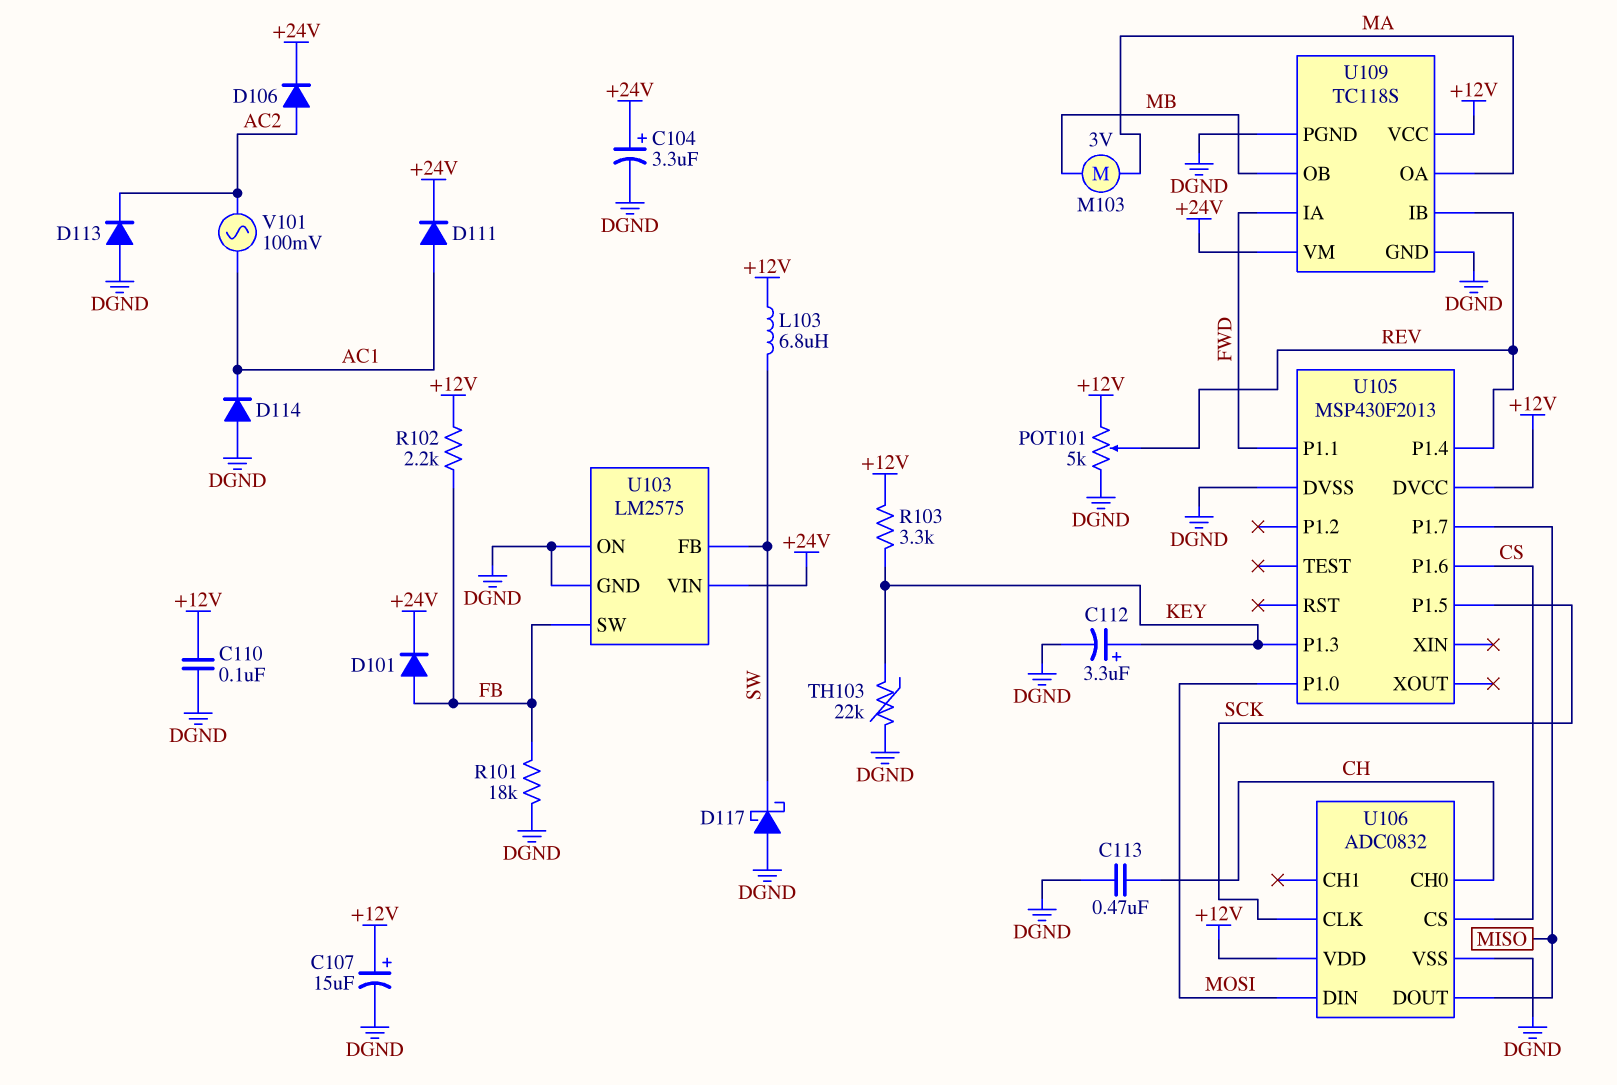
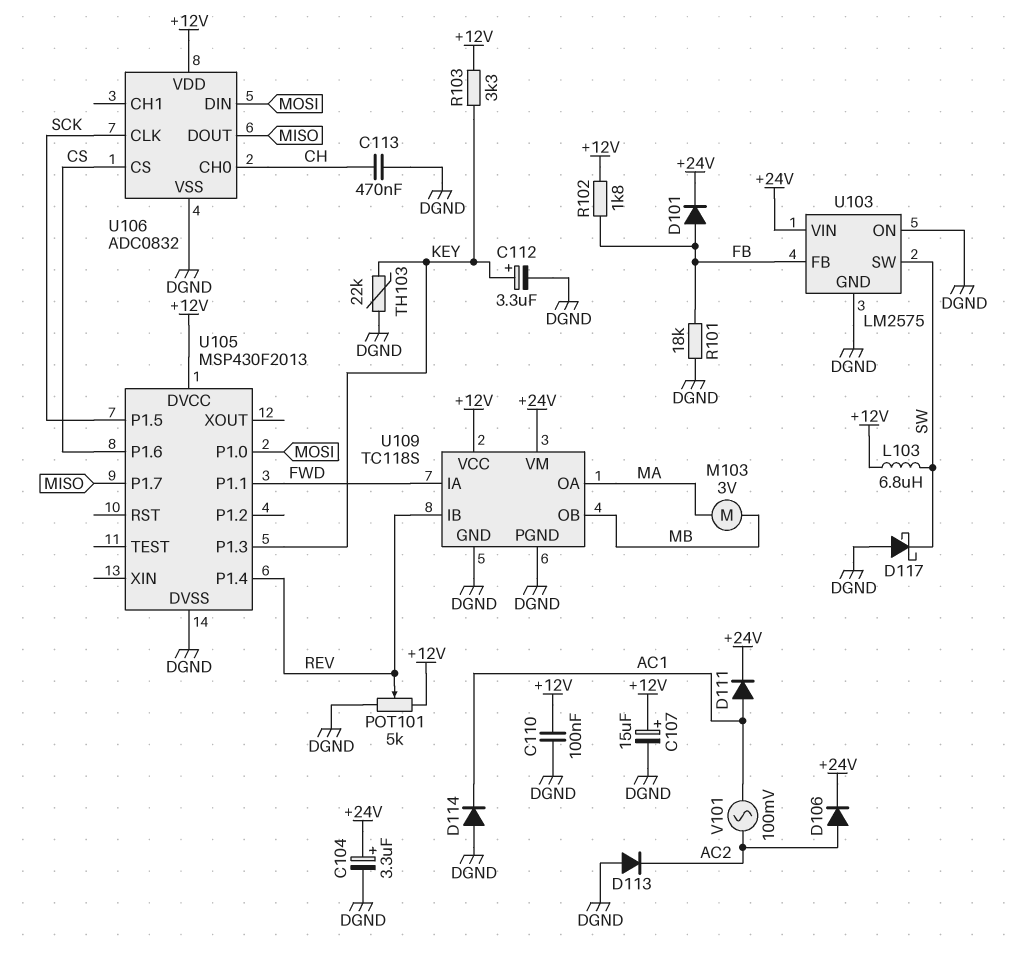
R102: 2.2k (+12V, FB) -> 1.8k (+12V, FB)
U103 pin FB: SW -> FB
U103 pin SW: FB -> SW

